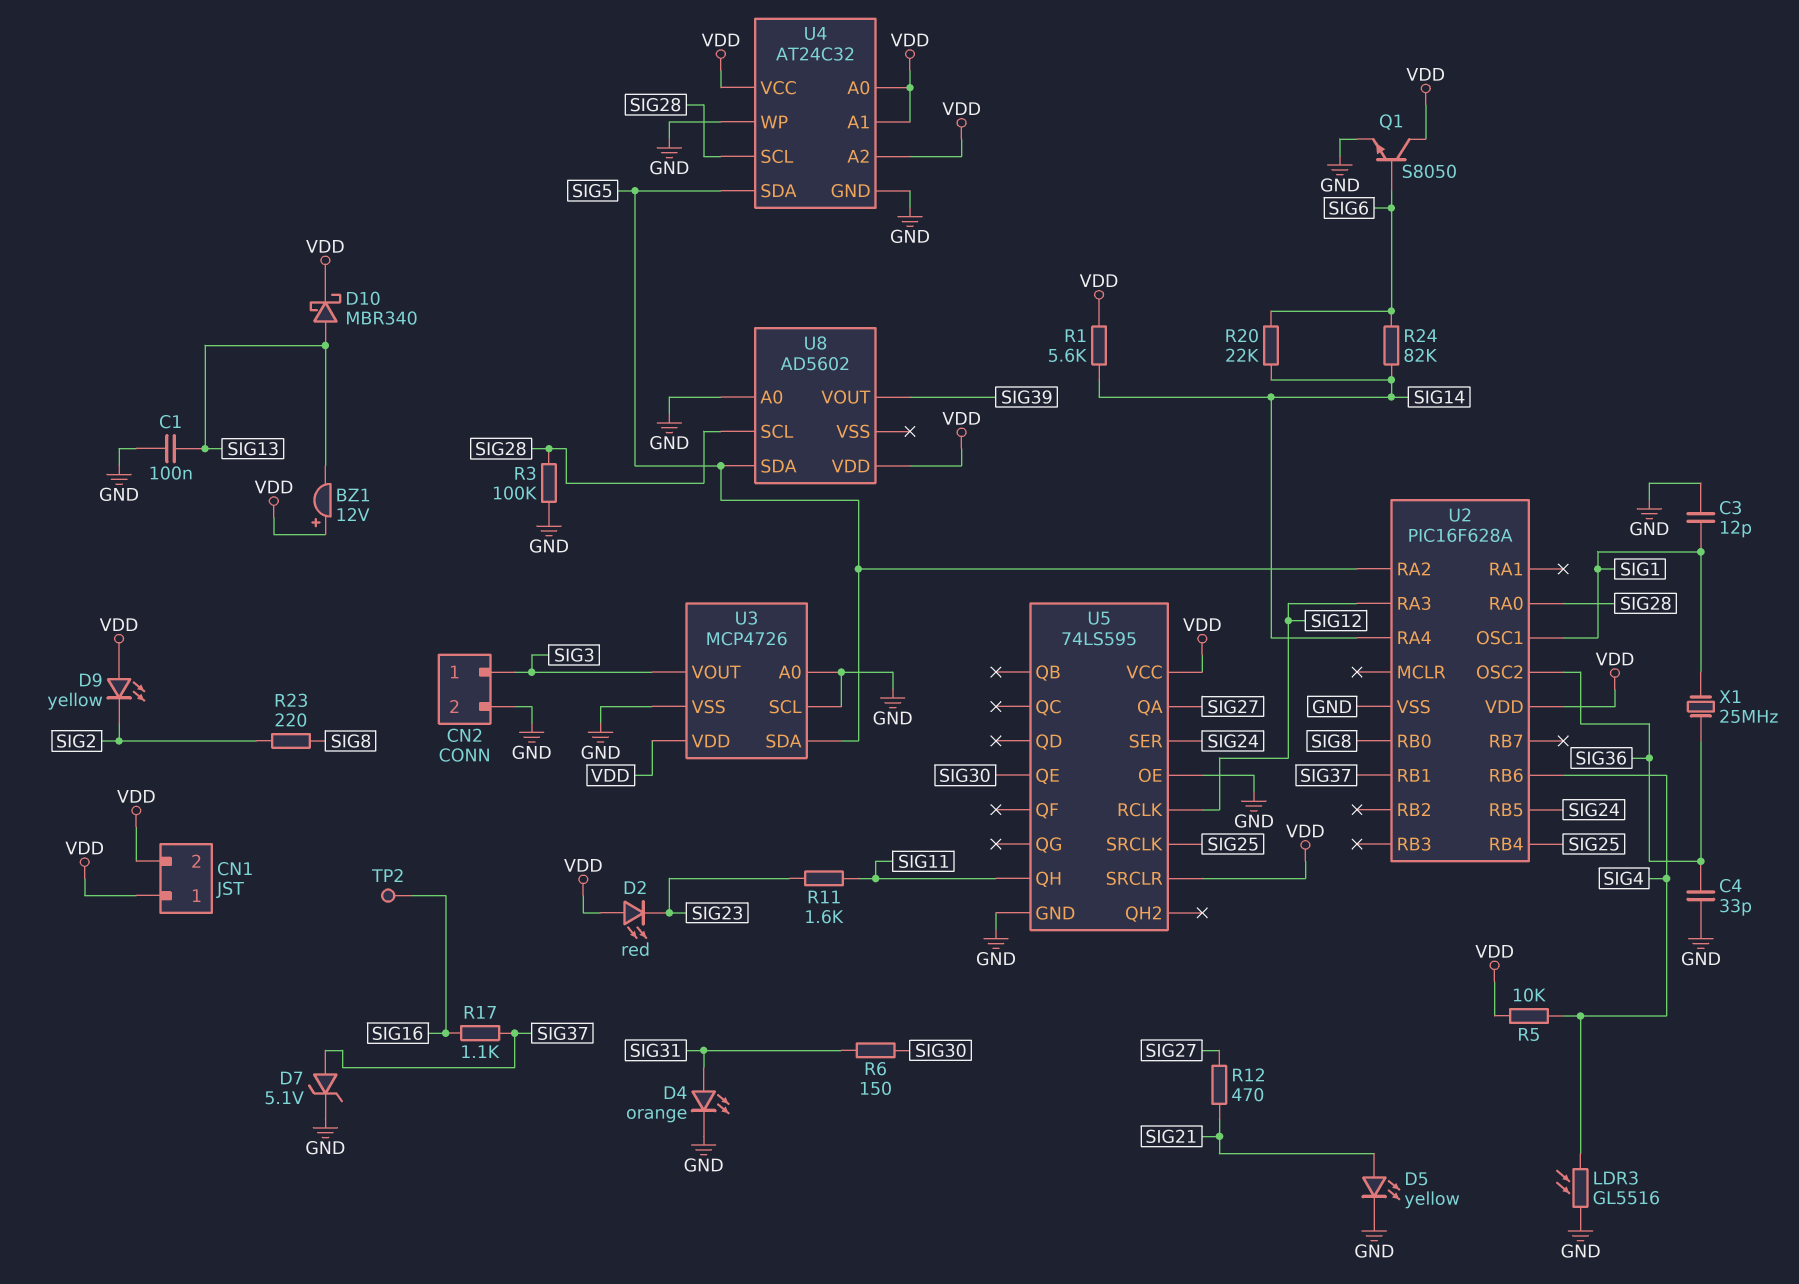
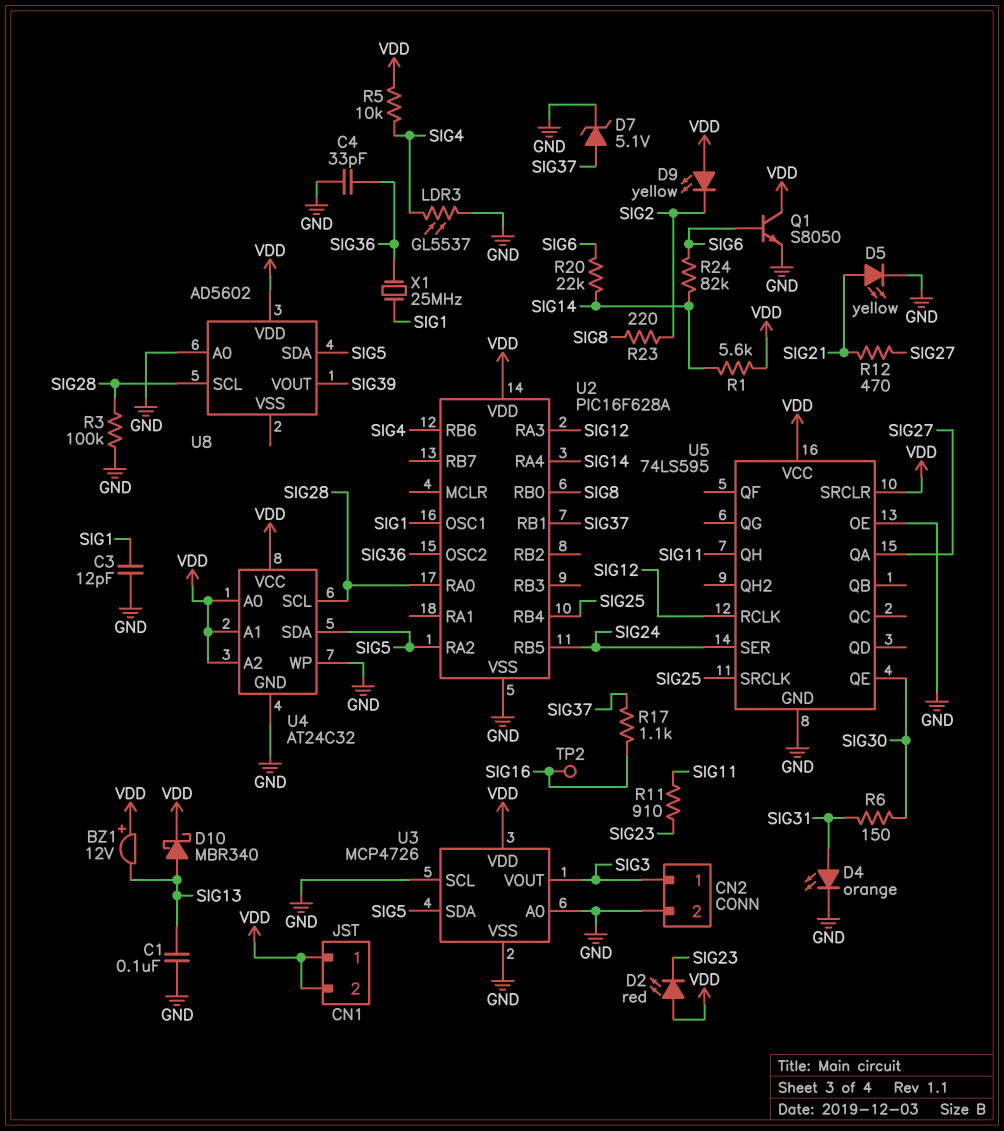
LDR3: GL5516 (GND, SIG4) -> GL5537 (GND, SIG4)
R11: 1.6k (SIG11, SIG23) -> 910 (SIG11, SIG23)

